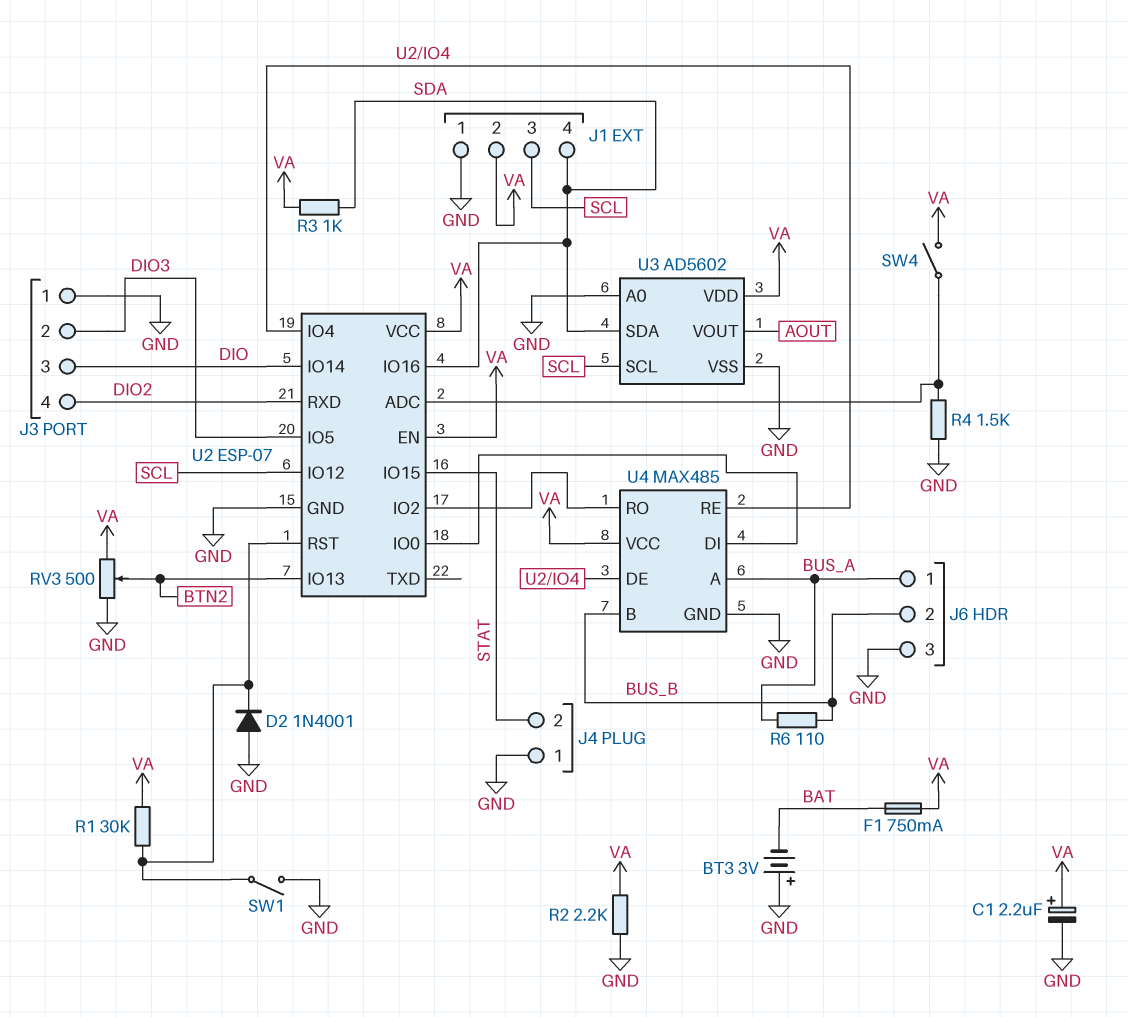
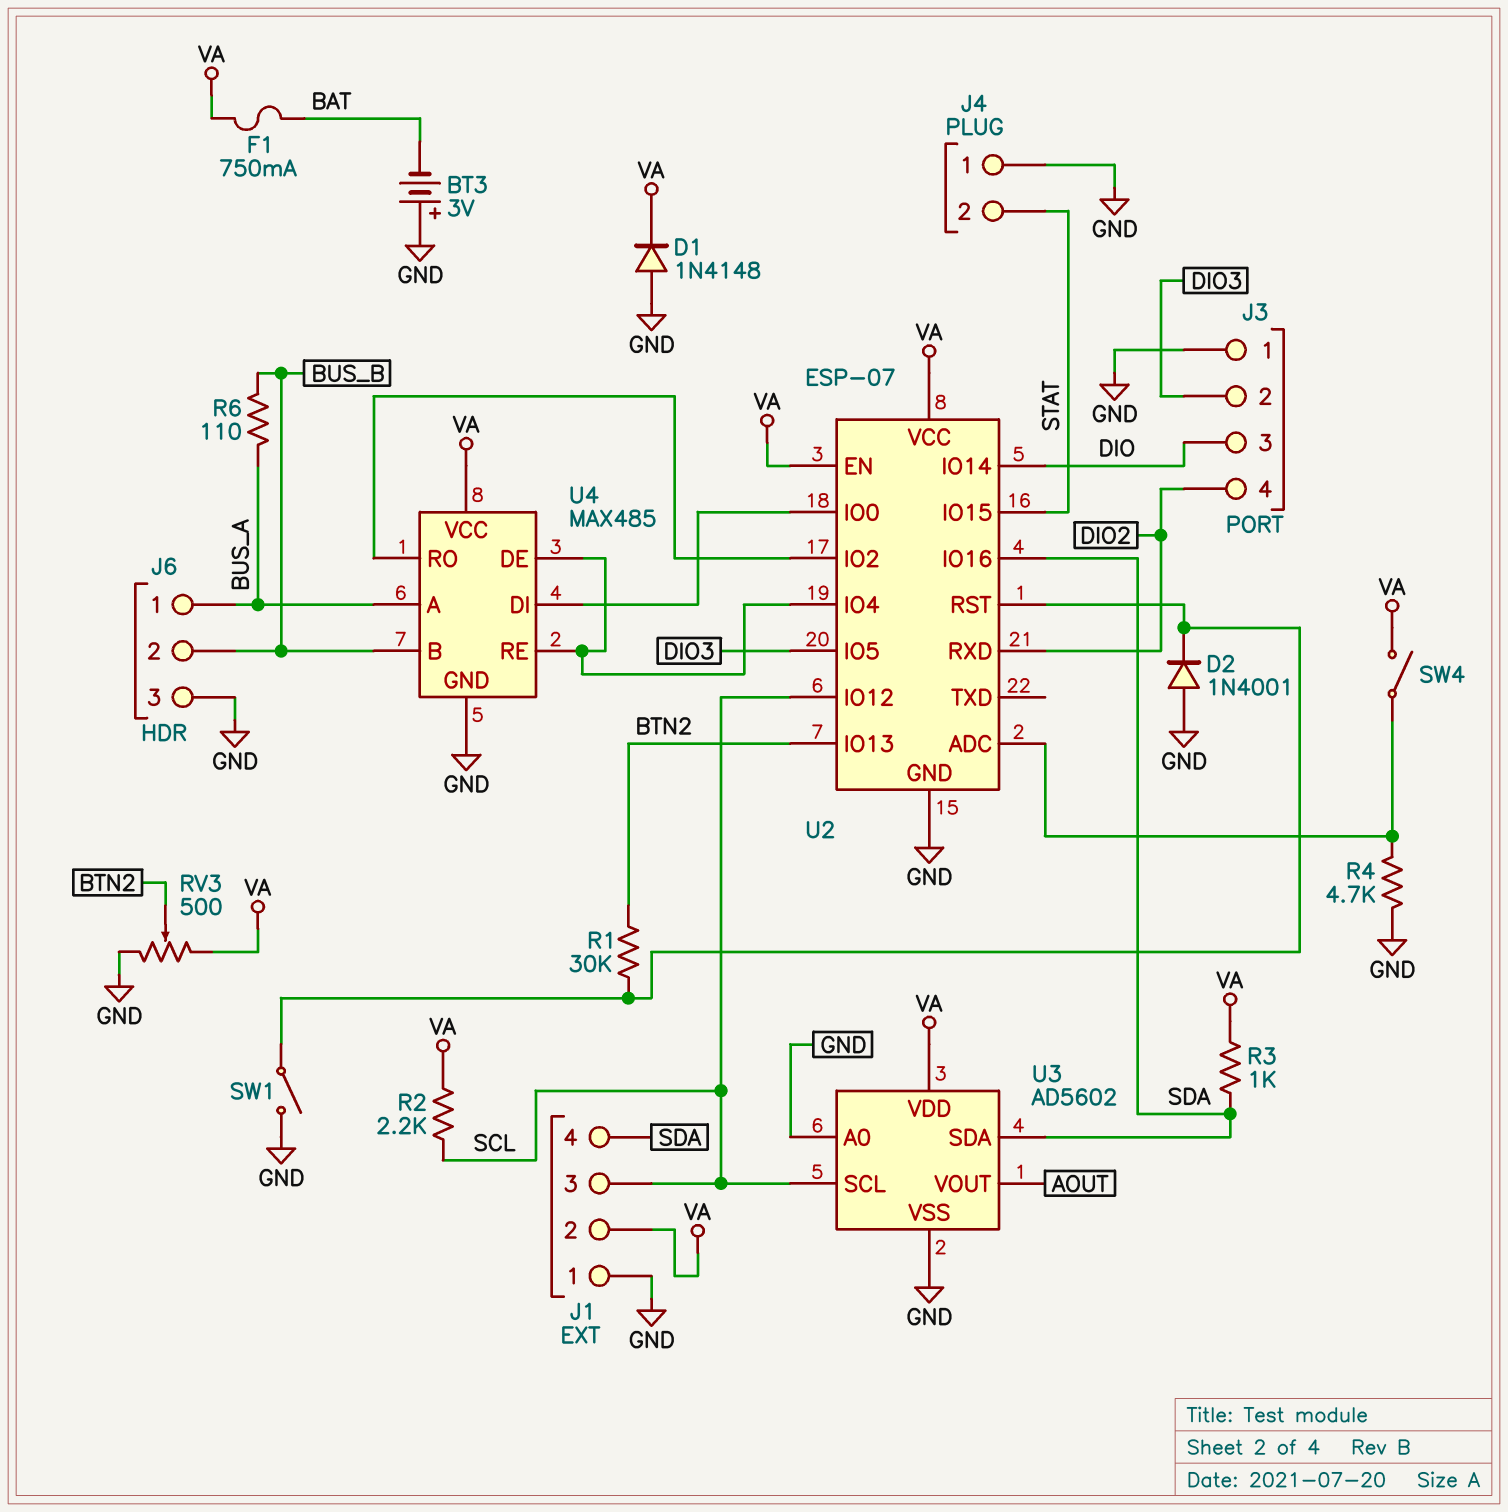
C1: 2.2uF (plus VA, minus GND) -> none
D1: none -> diode 1N4148 (A GND, K VA)
R1: 30k (U2/RST, VA) -> 30k (BTN2, U2/RST)
R2: 2.2k (GND, VA) -> 2.2k (SCL, VA)
R4: 1.5k (GND, U2/ADC) -> 4.7k (GND, U2/ADC)

